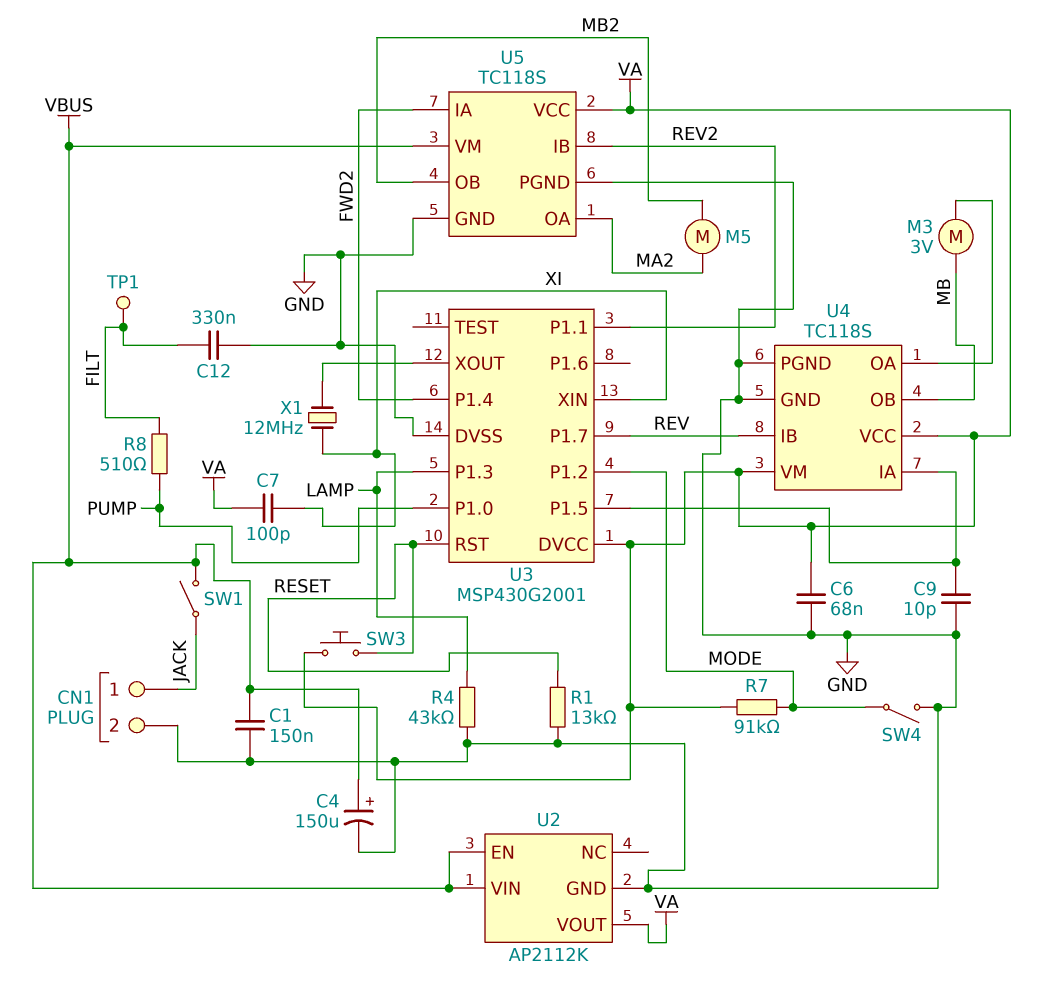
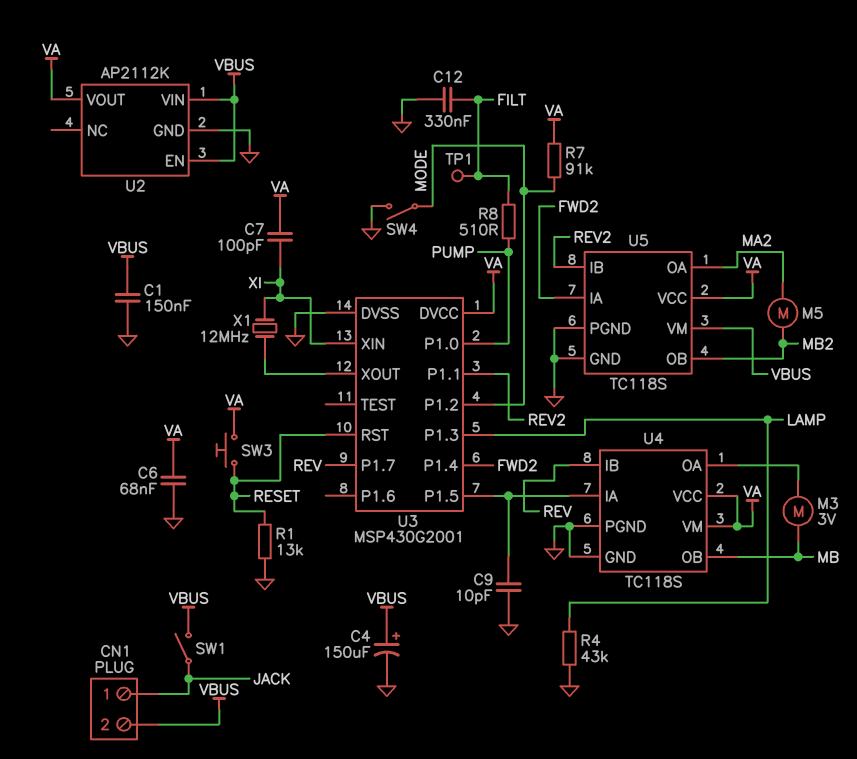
CN1 pin 2: GND -> VBUS

